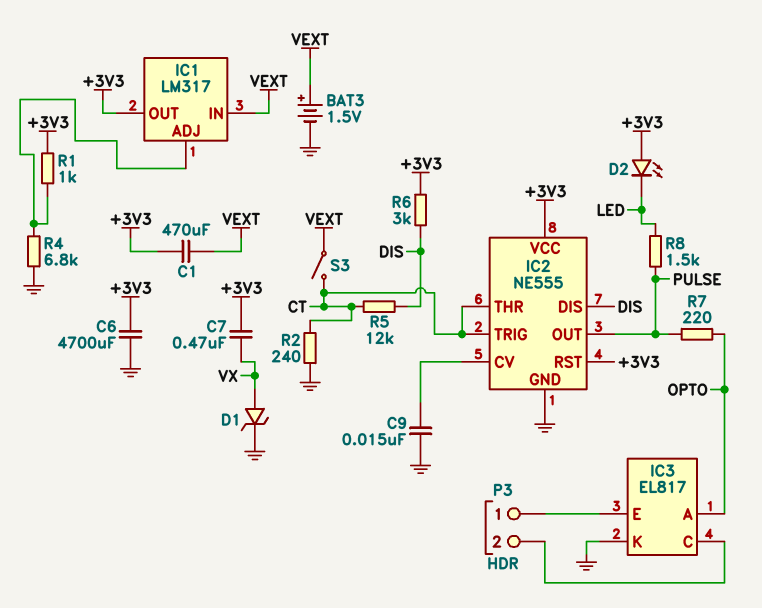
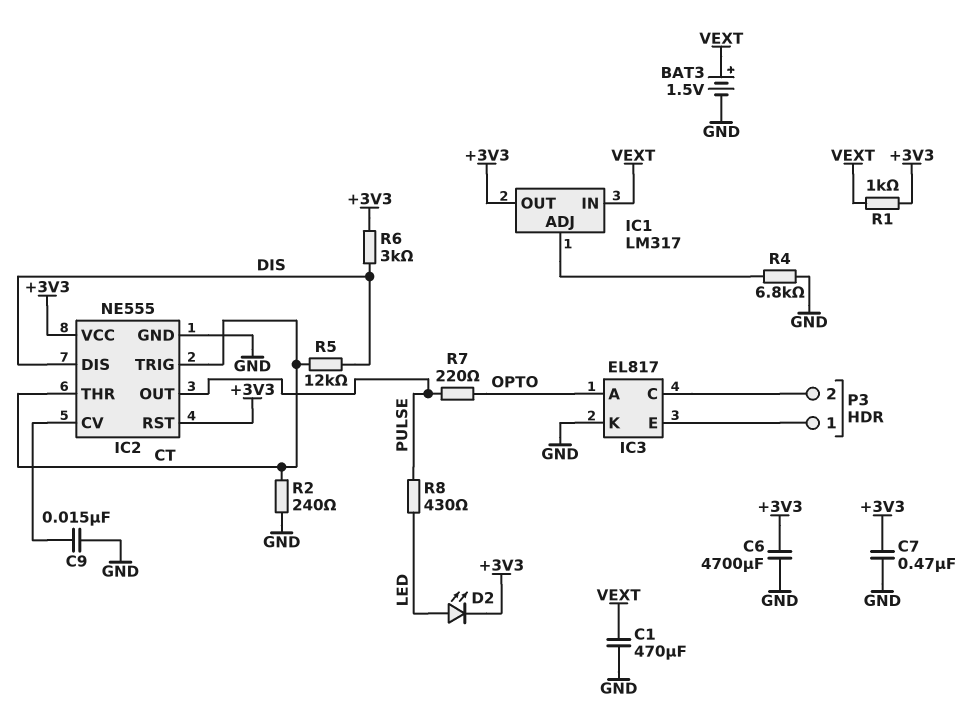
C1: 470uF (+3V3, VEXT) -> 470uF (GND, VEXT)
C7: 470nF (+3V3, VX) -> 470nF (+3V3, GND)
D1: zener (A VX, K GND) -> none
D2: LED (A +3V3, K LED) -> LED (A LED, K +3V3)
R1: 1k (+3V3, IC1/ADJ) -> 1k (+3V3, VEXT)
R8: 1.5k (LED, PULSE) -> 430 (LED, PULSE)
S3: switch (CT, VEXT) -> none

